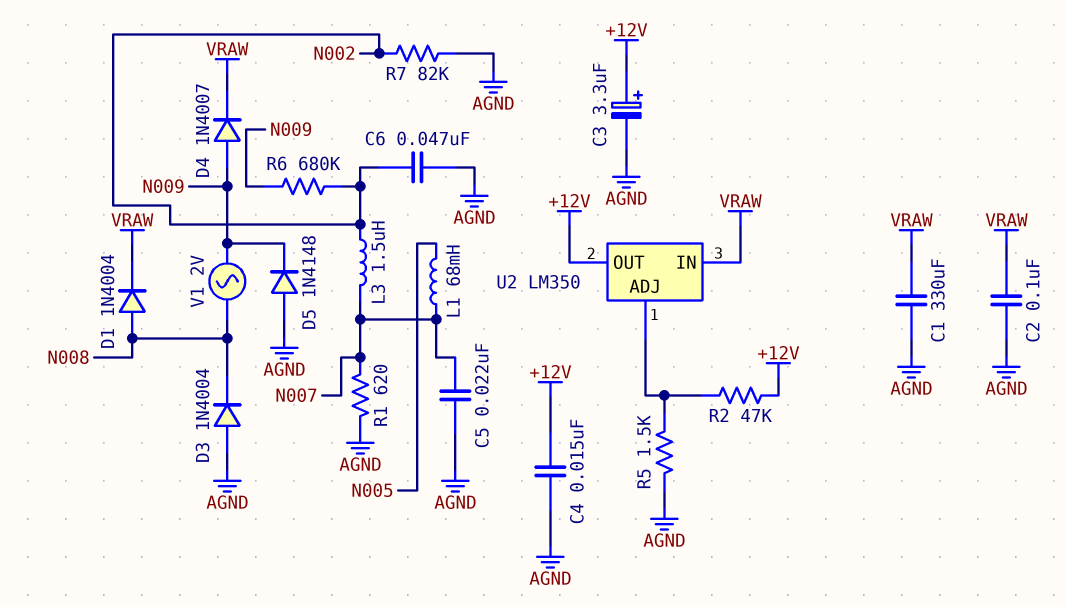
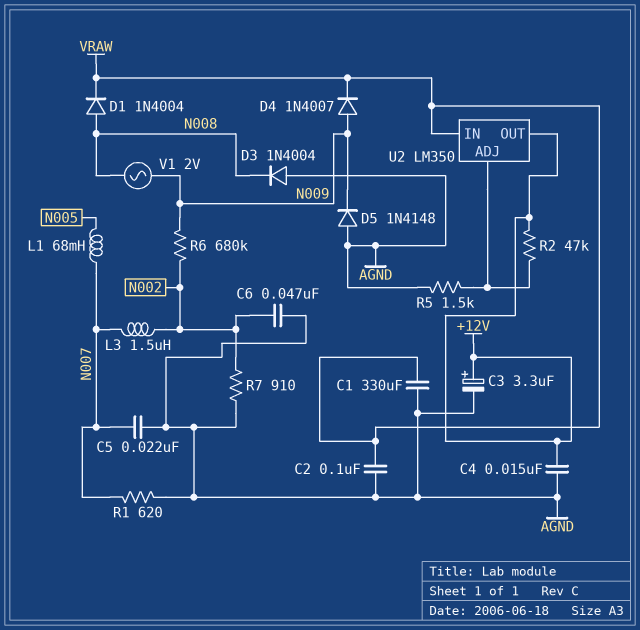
R7: 82k (AGND, N002) -> 910 (AGND, N002)

